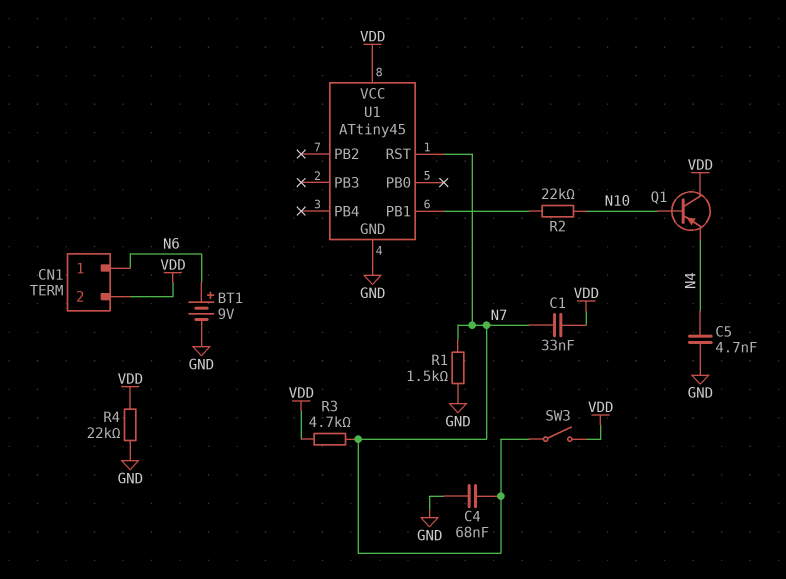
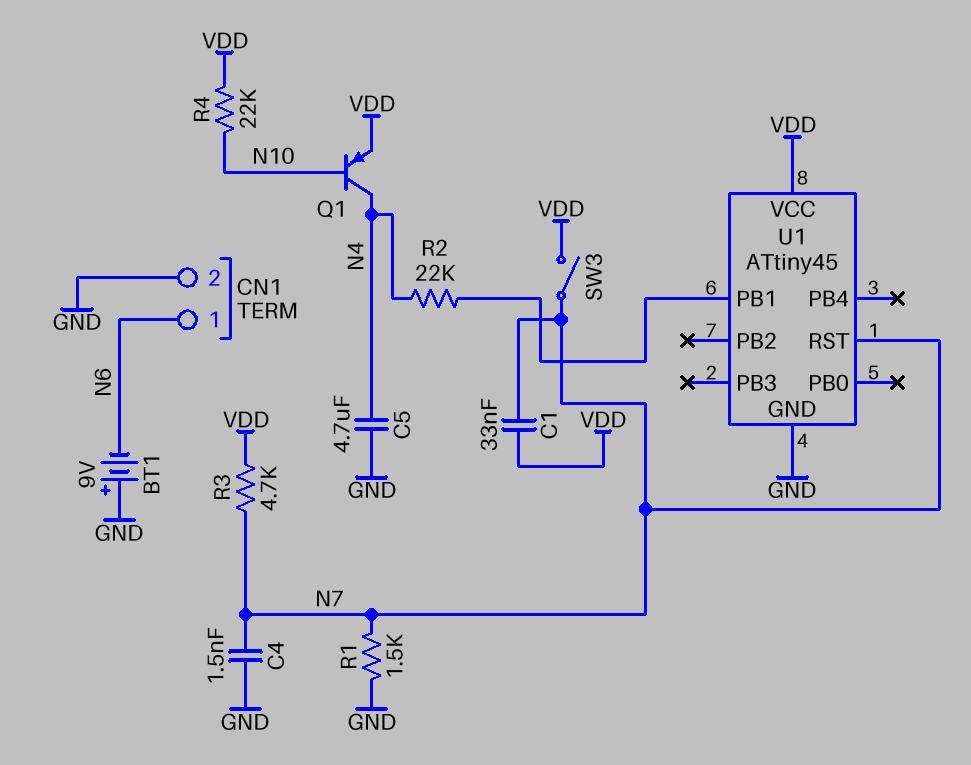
BT1: 9V (plus N6, minus GND) -> 9V (plus GND, minus N6)
C4: 68nF (GND, N7) -> 1.5nF (GND, N7)
C5: 4.7nF (GND, N4) -> 4.7uF (GND, N4)
CN1 pin 2: VDD -> GND
Q1: PNP (B N10, C VDD, E N4) -> PNP (B N10, C N4, E VDD)
R2: 22k (N10, U1/PB1) -> 22k (N4, U1/PB1)
R4: 22k (GND, VDD) -> 22k (N10, VDD)

